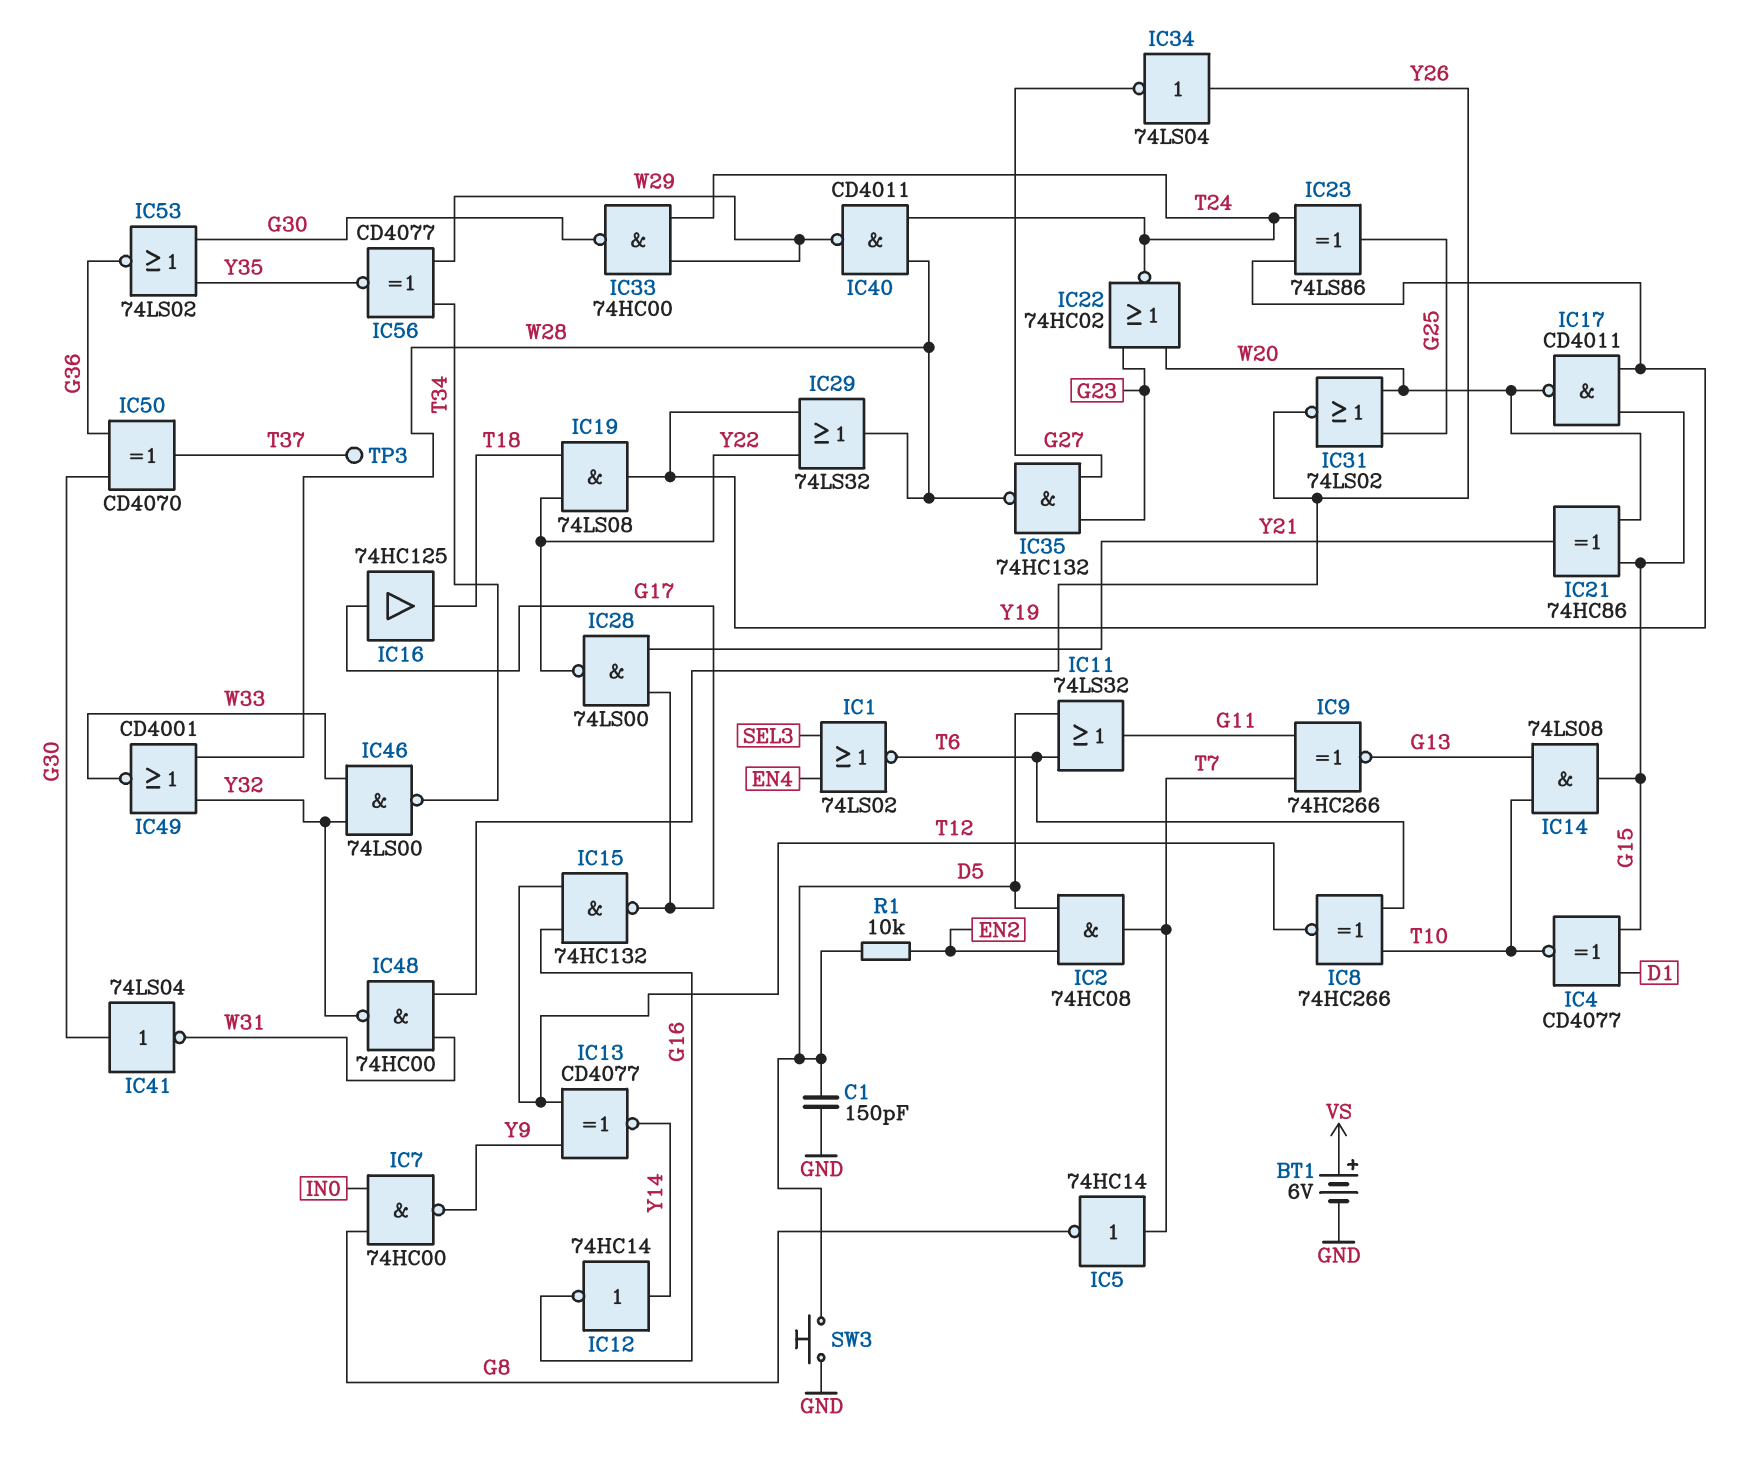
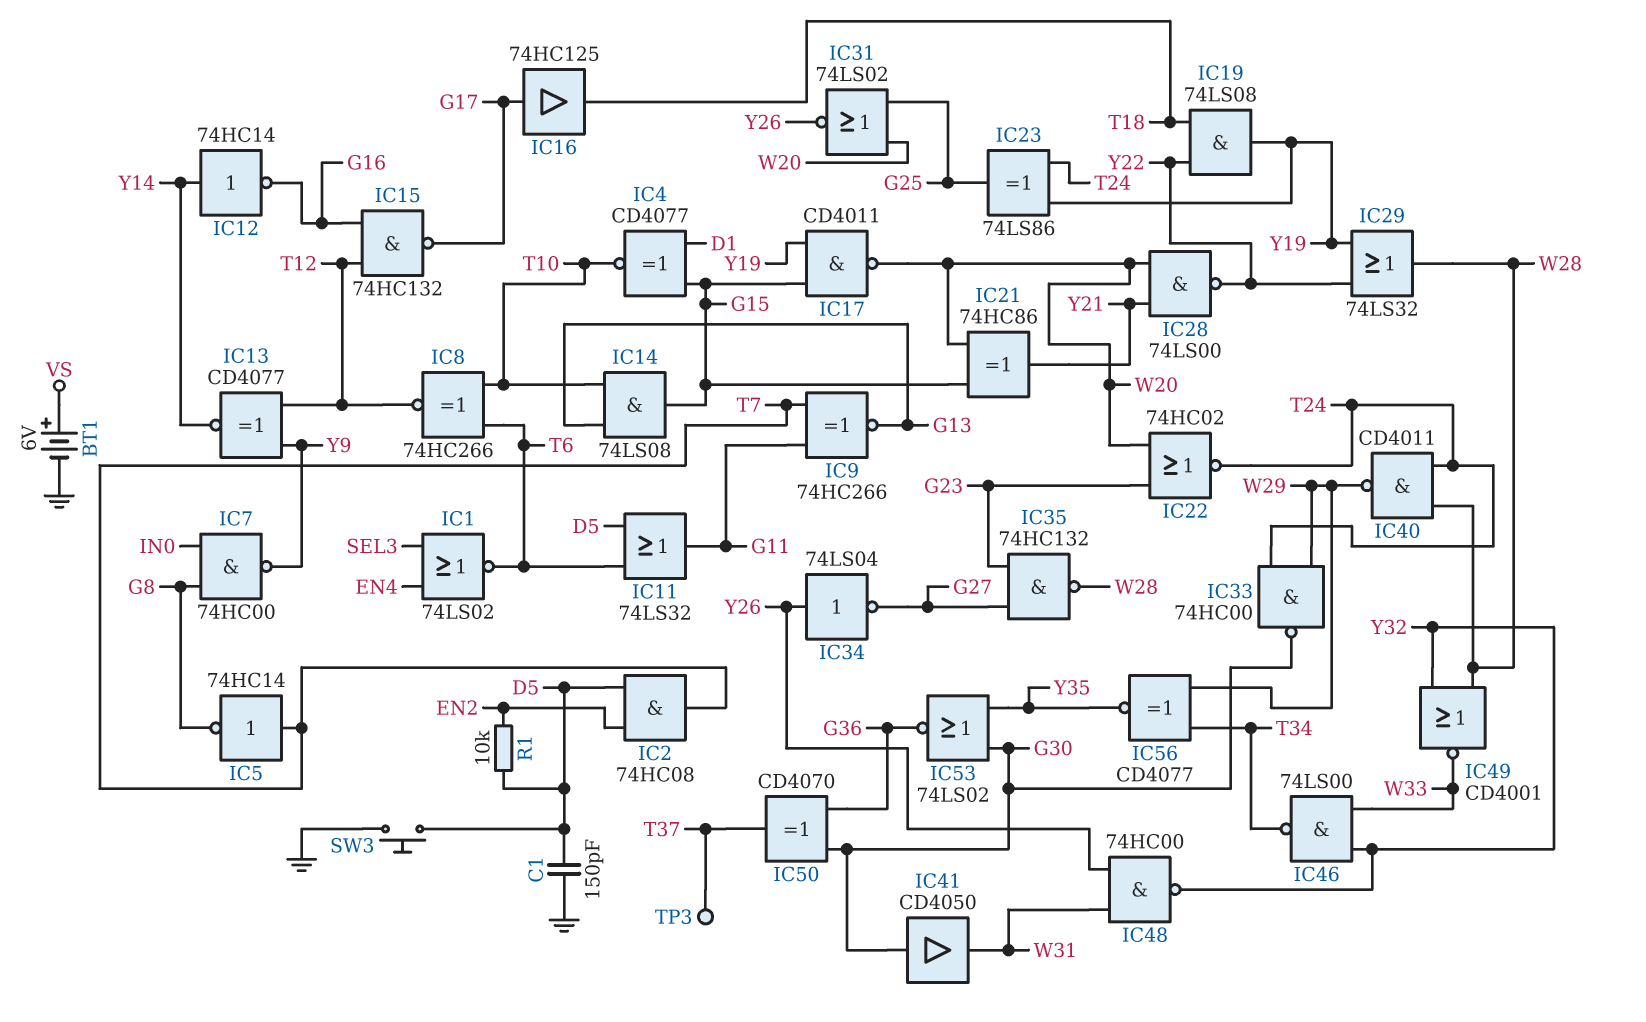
IC28: NAND 74LS00 (in G17, in Y21, out Y22) -> NAND 74LS00 (in W20, in Y21, out Y22)
IC41: NOT 74LS04 (in G30, out W31) -> buffer CD4050 (in G30, out W31)

